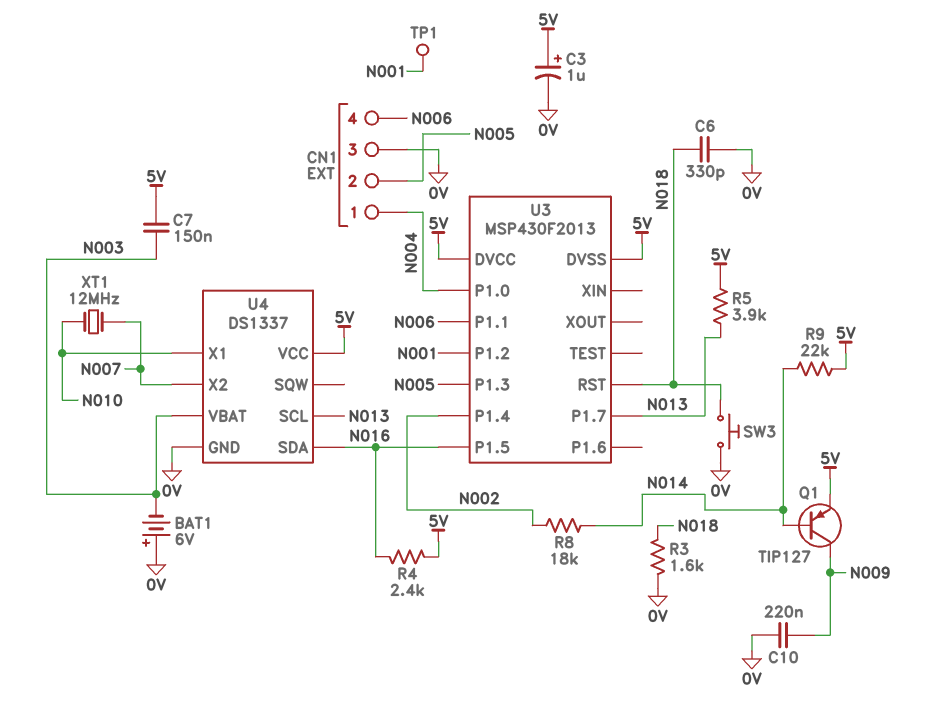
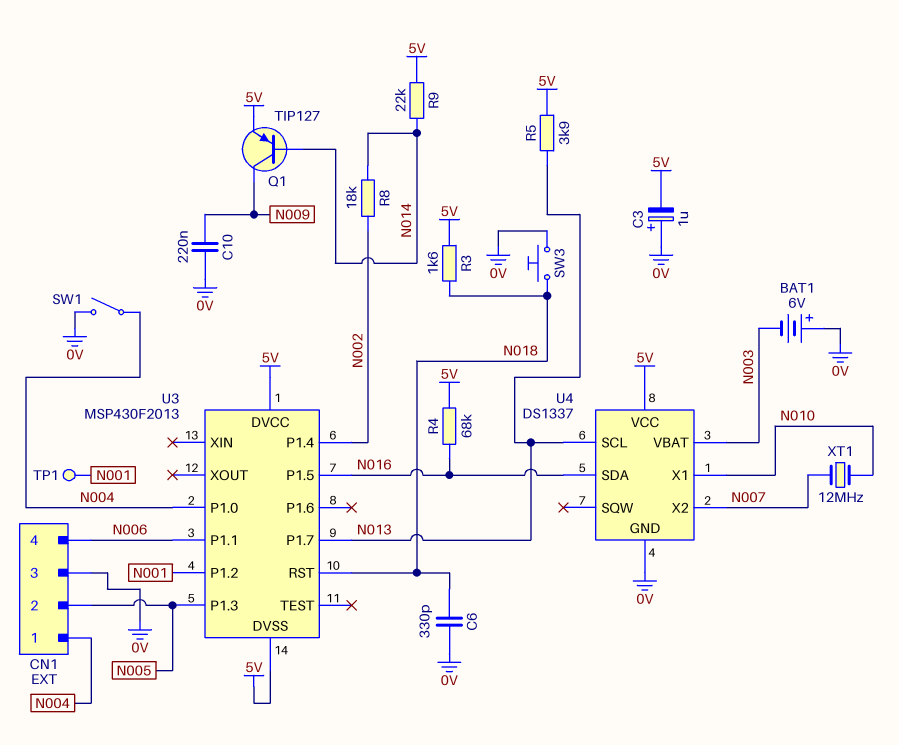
C3: 1uF (plus 5V, minus 0V) -> 1uF (plus 0V, minus 5V)
C7: 150nF (5V, N003) -> none
R3: 1.6k (0V, N018) -> 1.6k (5V, N018)
R4: 2.4k (5V, N016) -> 68k (5V, N016)
SW1: none -> switch (0V, N004)

